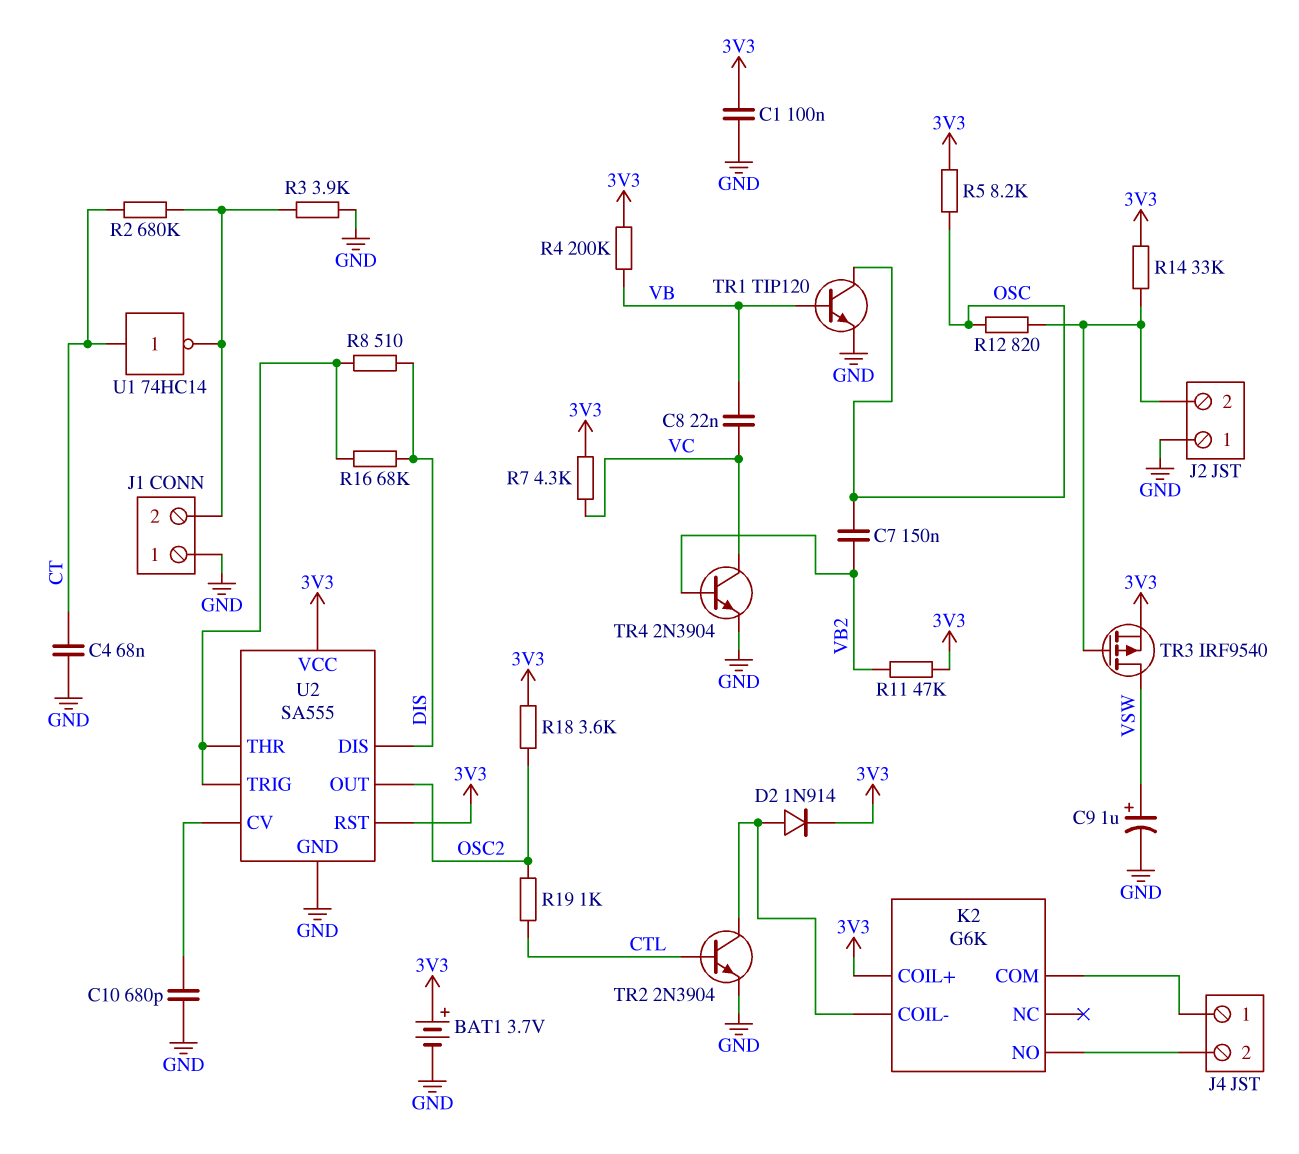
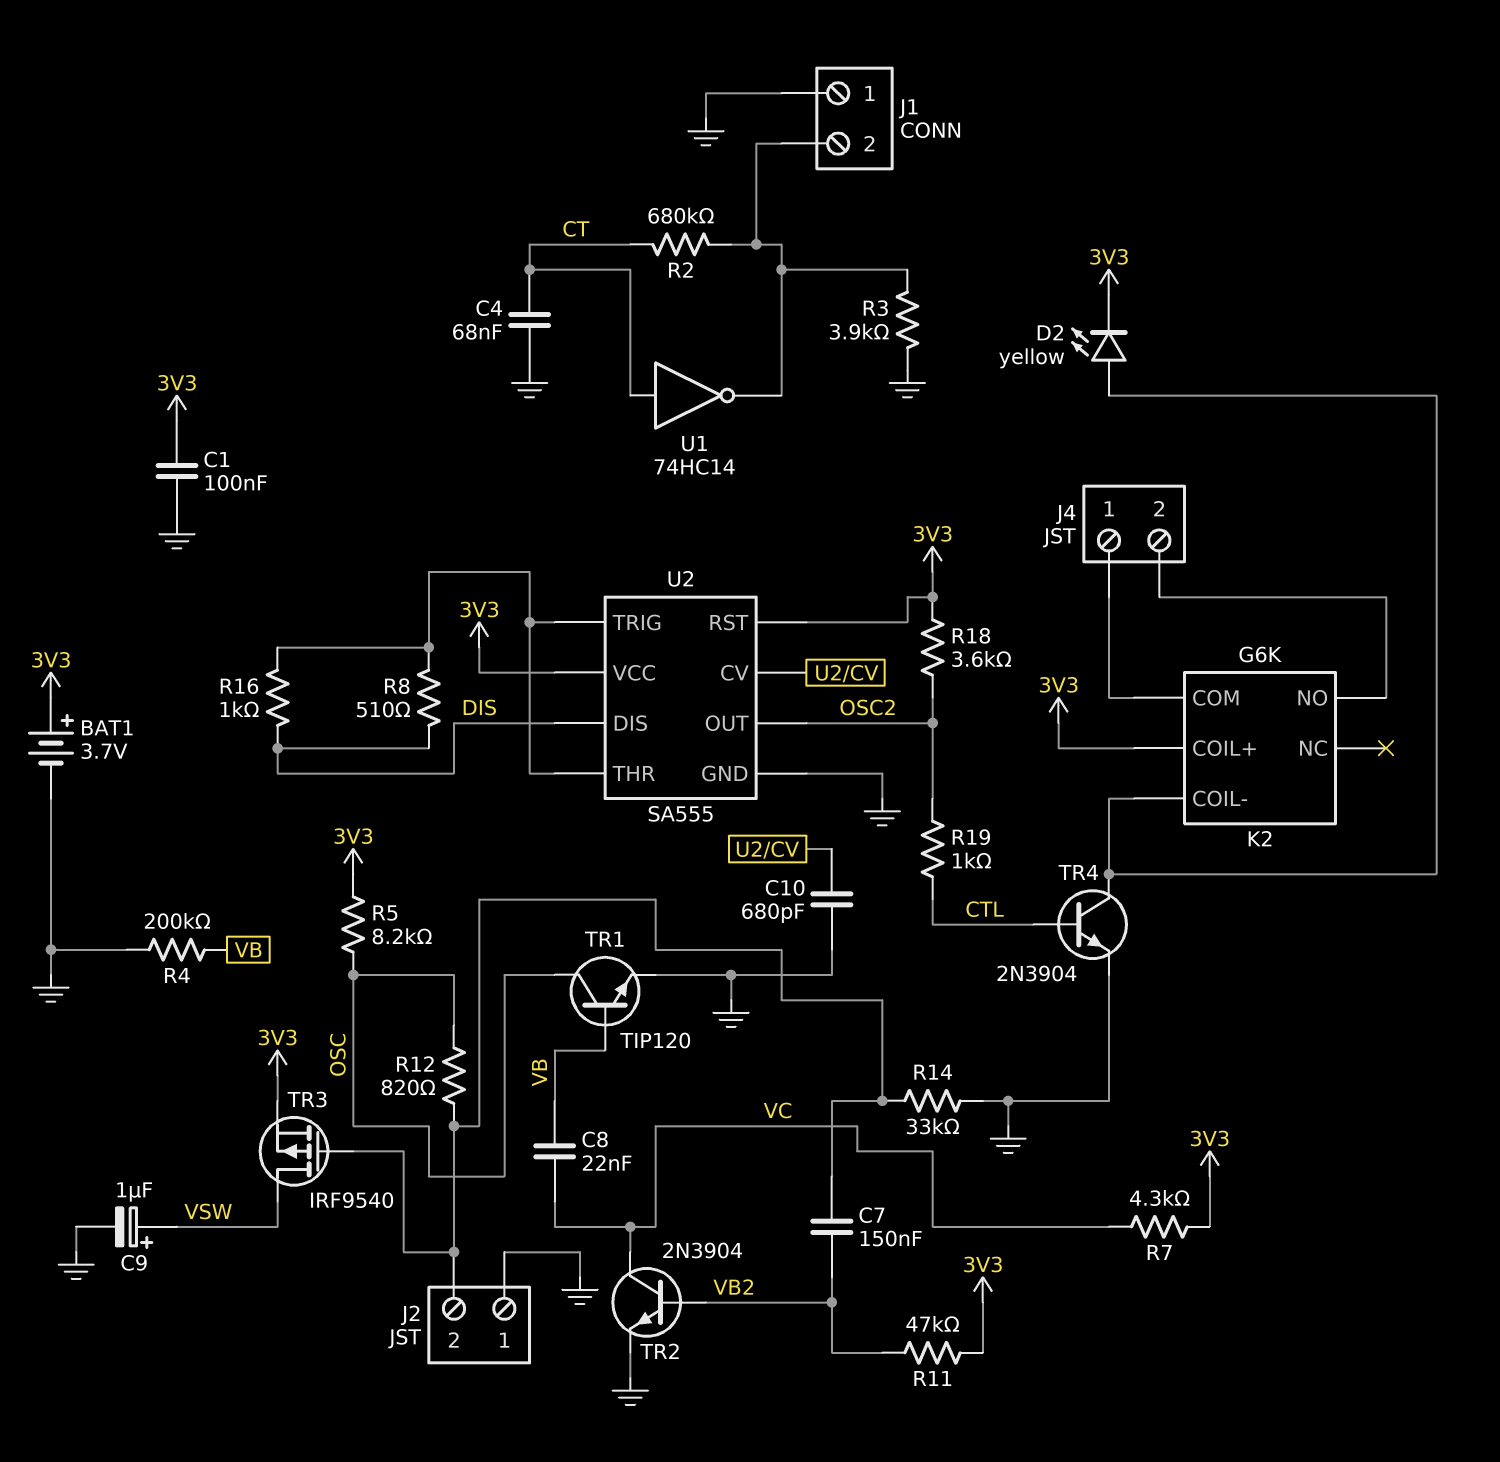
C7: 150nF (OSC, VB2) -> 150nF (J2/2, VB2)
D2: diode 1N914 (A K2/COIL-, K 3V3) -> LED yellow (A K2/COIL-, K 3V3)
R4: 200k (3V3, VB) -> 200k (GND, VB)
R14: 33k (3V3, J2/2) -> 33k (GND, J2/2)
R16: 68k (DIS, U2/THR) -> 1k (DIS, U2/THR)
TR2: NPN 2N3904 (B CTL, C K2/COIL-, E GND) -> NPN 2N3904 (B VB2, C VC, E GND)
TR4: NPN 2N3904 (B VB2, C VC, E GND) -> NPN 2N3904 (B CTL, C K2/COIL-, E GND)

